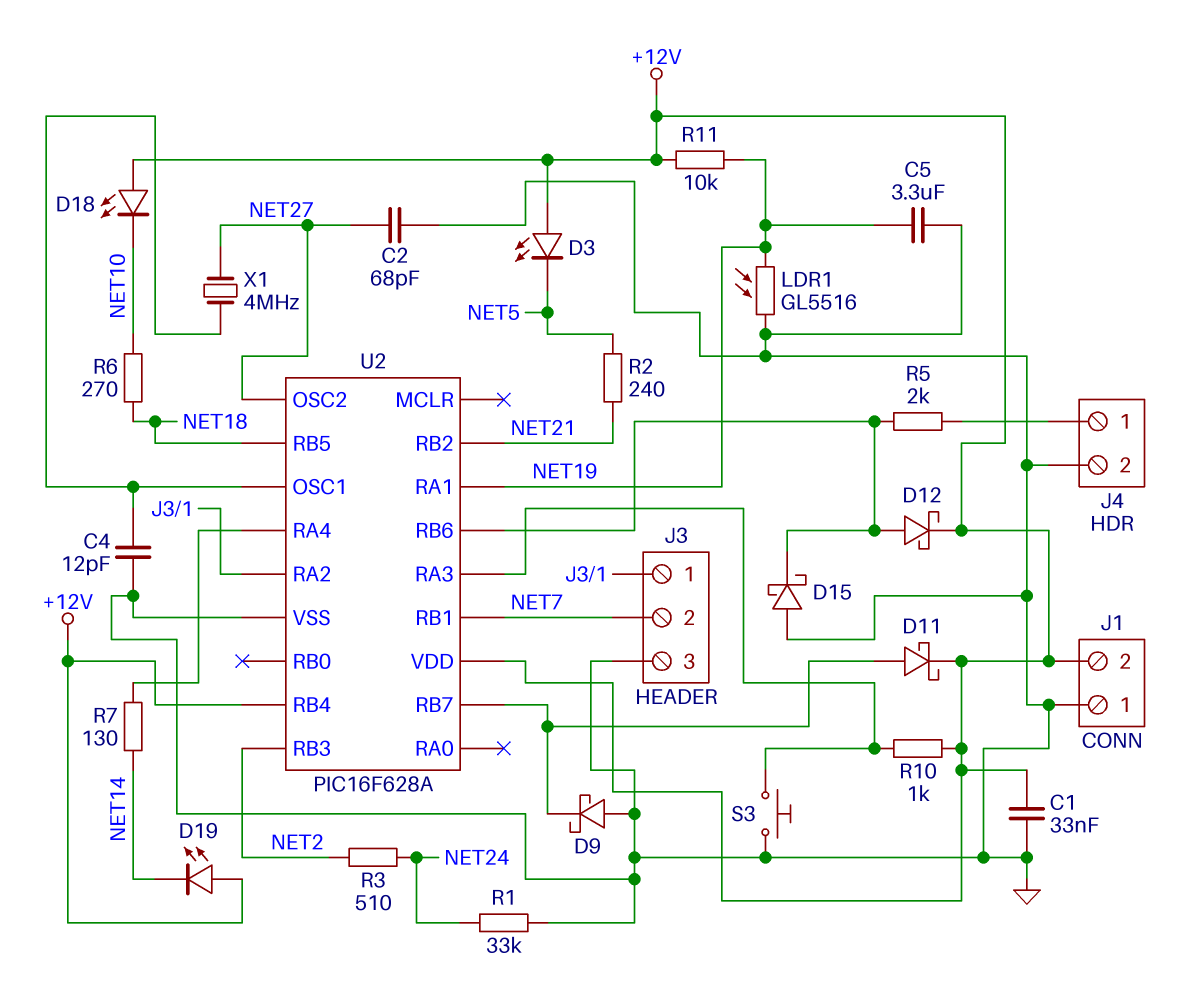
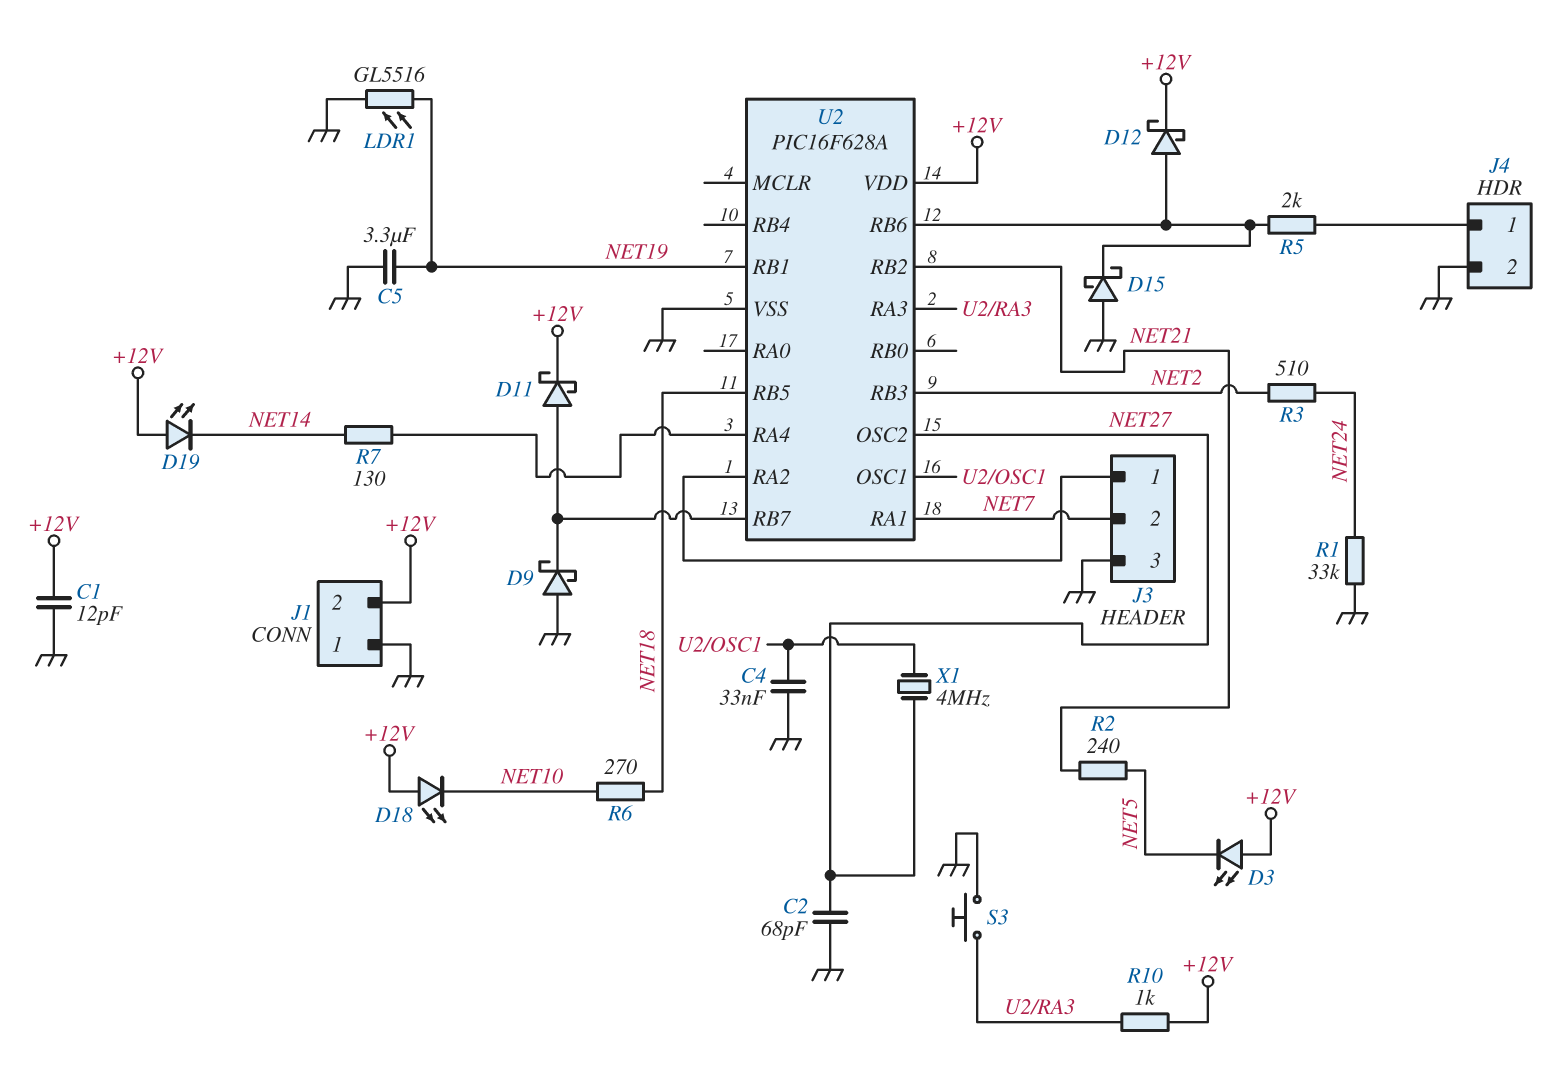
C1: 33nF (+12V, GND) -> 12pF (+12V, GND)
C4: 12pF (GND, U2/OSC1) -> 33nF (GND, U2/OSC1)
R11: 10k (+12V, NET19) -> none
U2 pin RA1: NET19 -> NET7
U2 pin RB1: NET7 -> NET19
U2 pin RB4: +12V -> none

